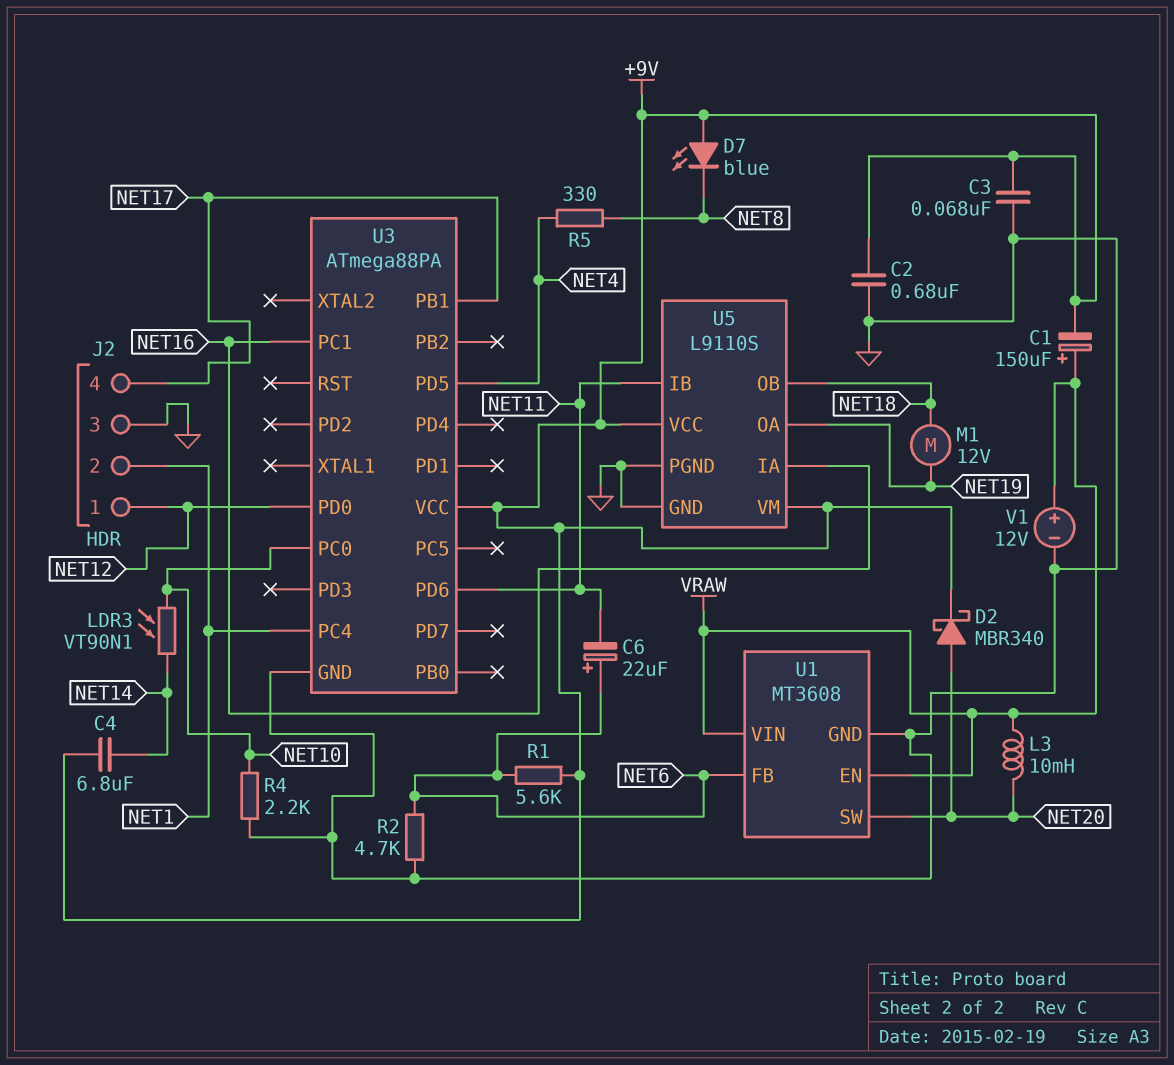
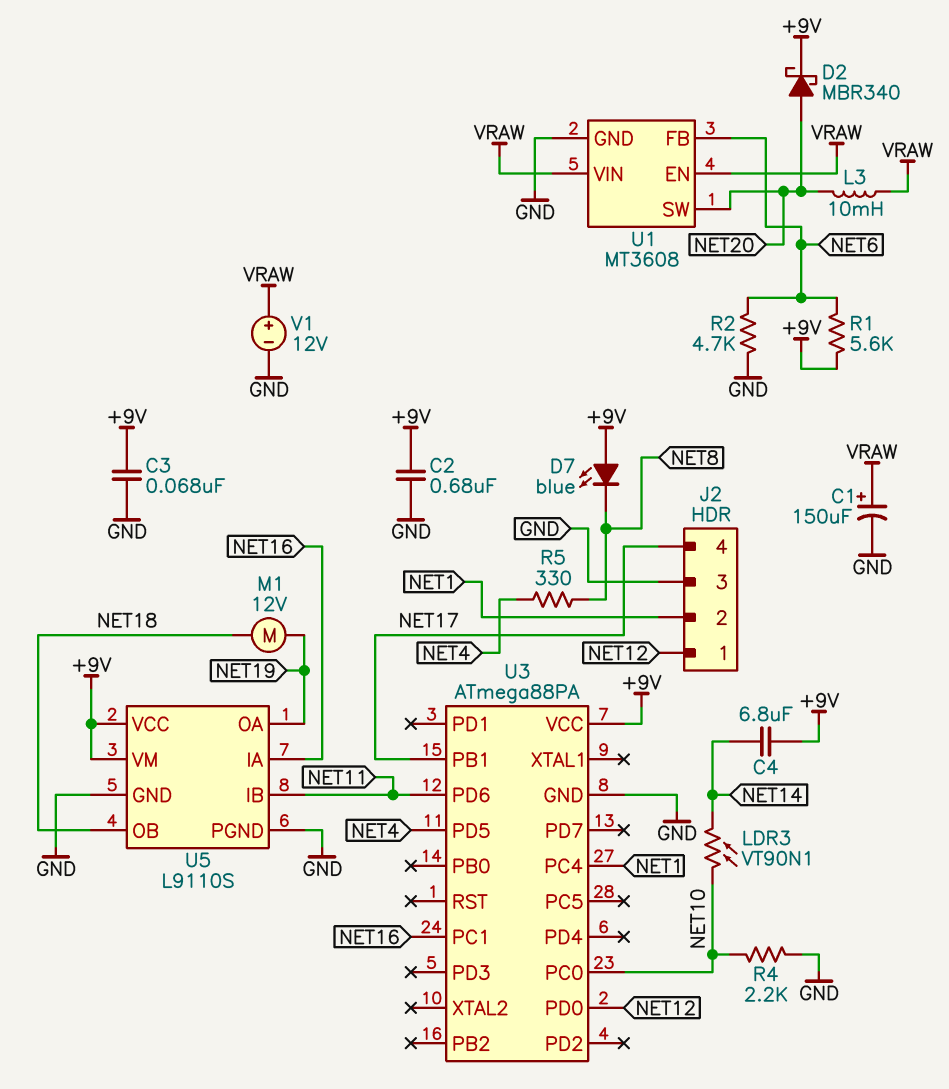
C1: 150uF (plus VRAW, minus +9V) -> 150uF (plus VRAW, minus GND)
C6: 22uF (plus NET6, minus NET11) -> none

